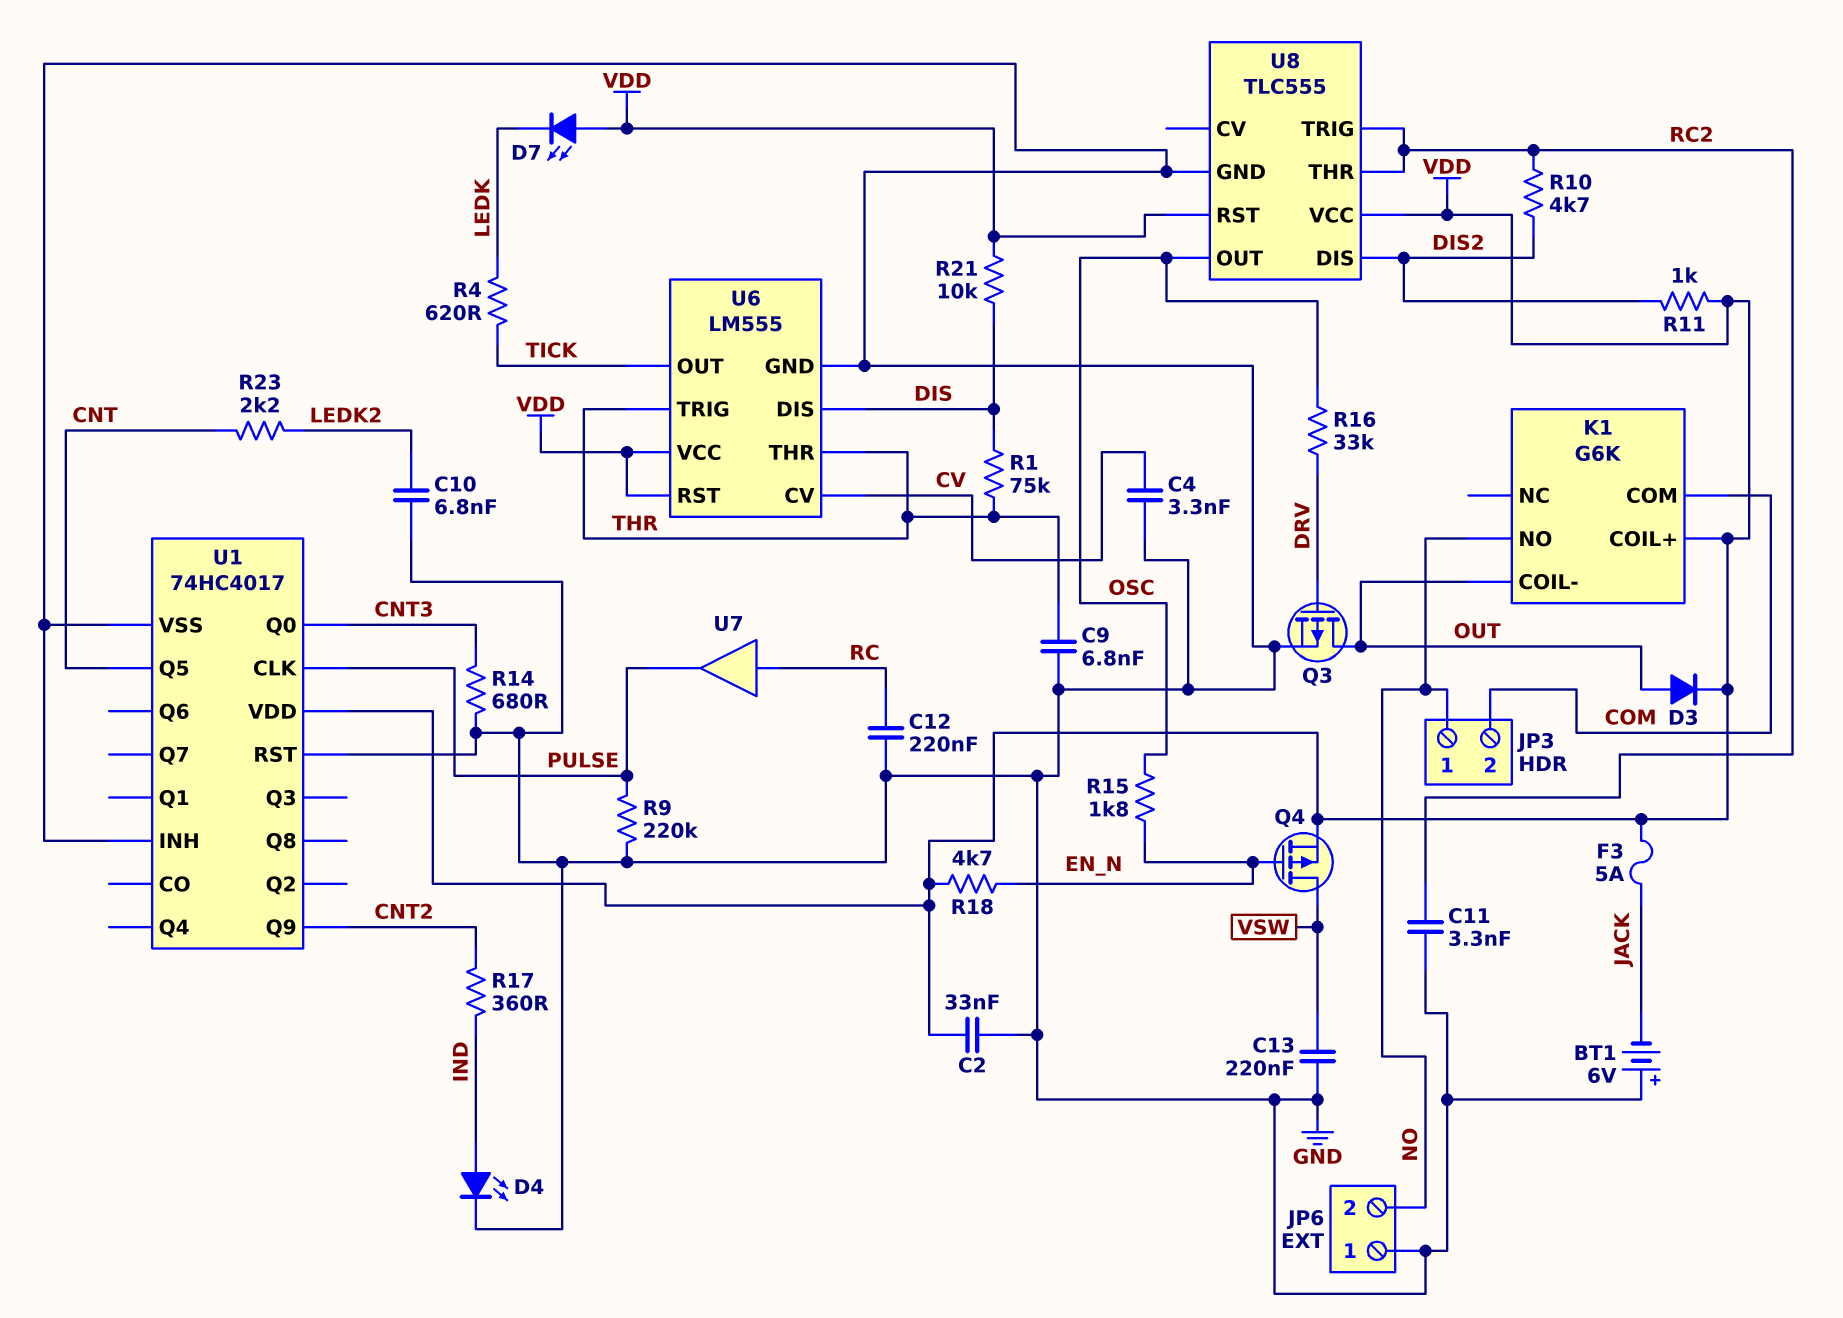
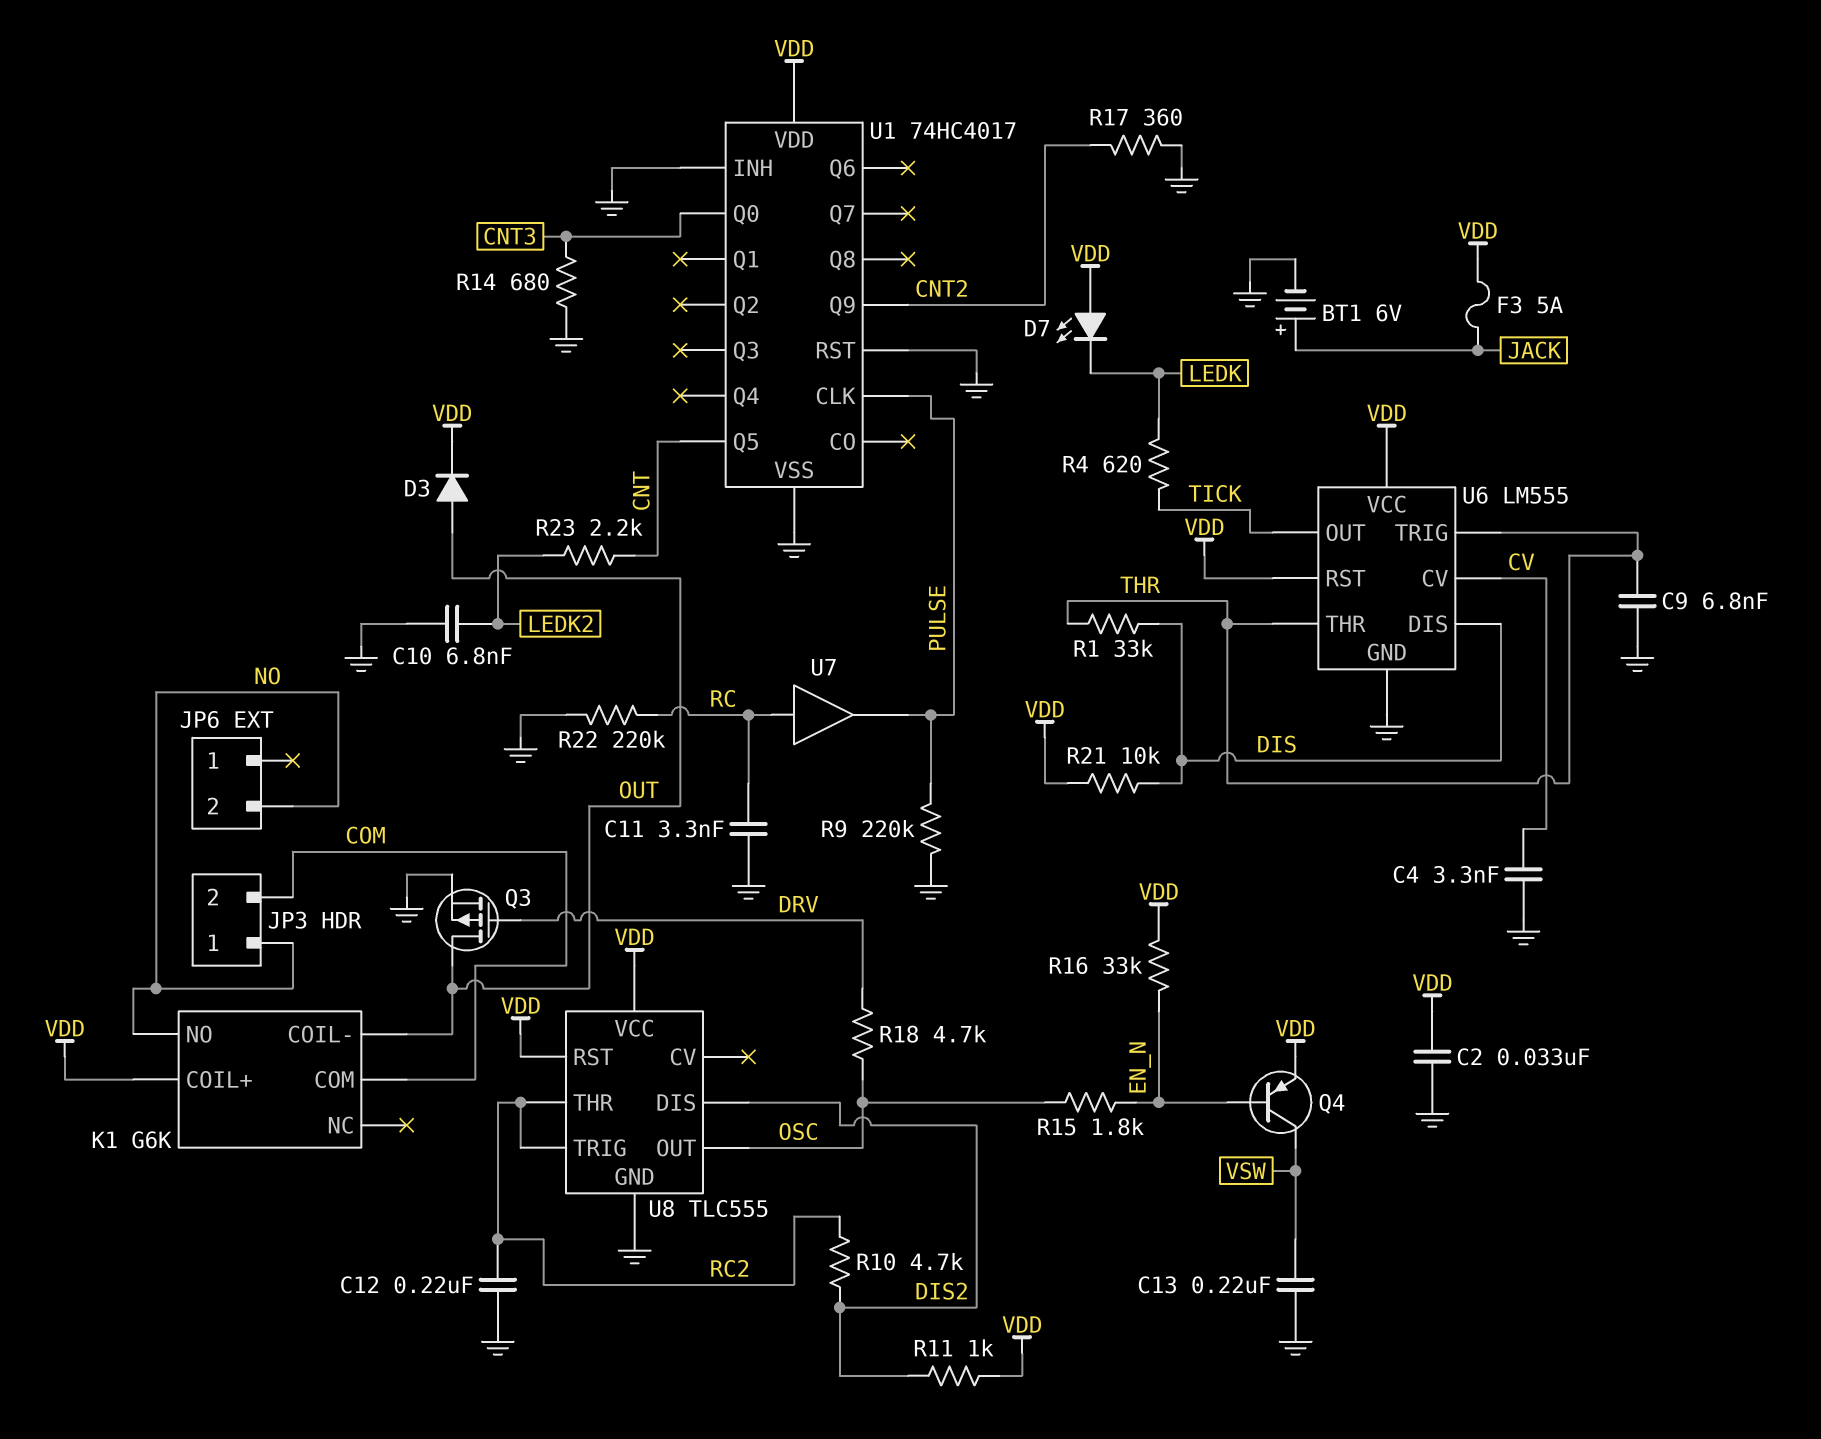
BT1: 6V (plus GND, minus JACK) -> 6V (plus JACK, minus GND)
C11: 3.3nF (GND, RC2) -> 3.3nF (GND, RC)
C12: 220nF (GND, RC) -> 220nF (GND, RC2)
D4: LED (A IND, K GND) -> none
JP6 pin 1: GND -> none
Q4: PMOS (G EN_N, D VSW, S VDD) -> PNP (B EN_N, C VSW, E VDD)
R1: 75k (DIS, THR) -> 33k (DIS, THR)
R16: 33k (DRV, OSC) -> 33k (EN_N, VDD)
R17: 360 (CNT2, IND) -> 360 (CNT2, GND)
R18: 4.7k (EN_N, VDD) -> 4.7k (DRV, OSC)
R22: none -> 220k (GND, RC)

